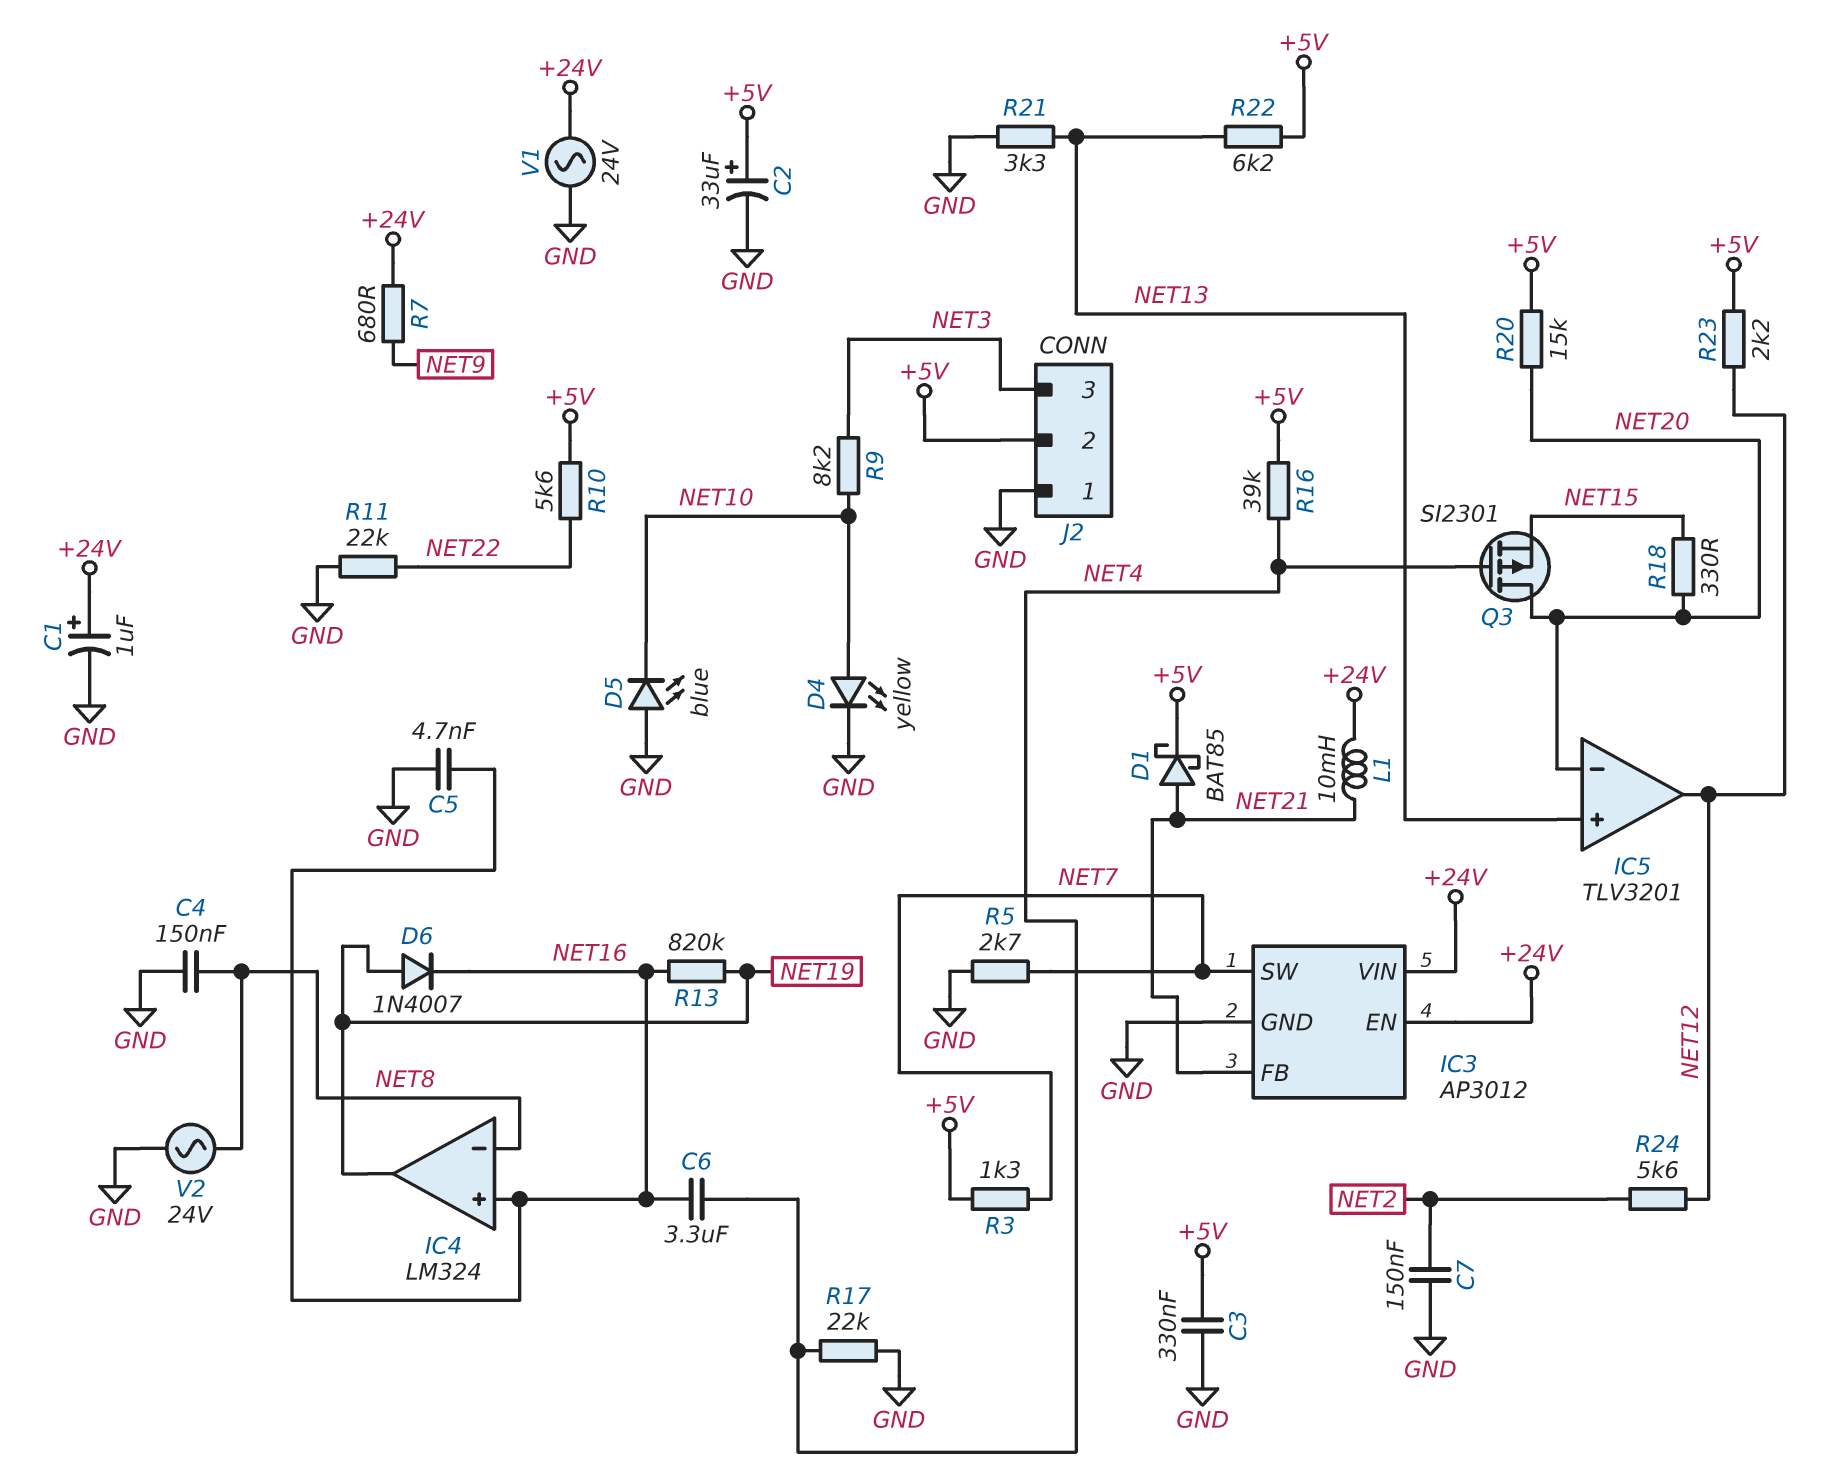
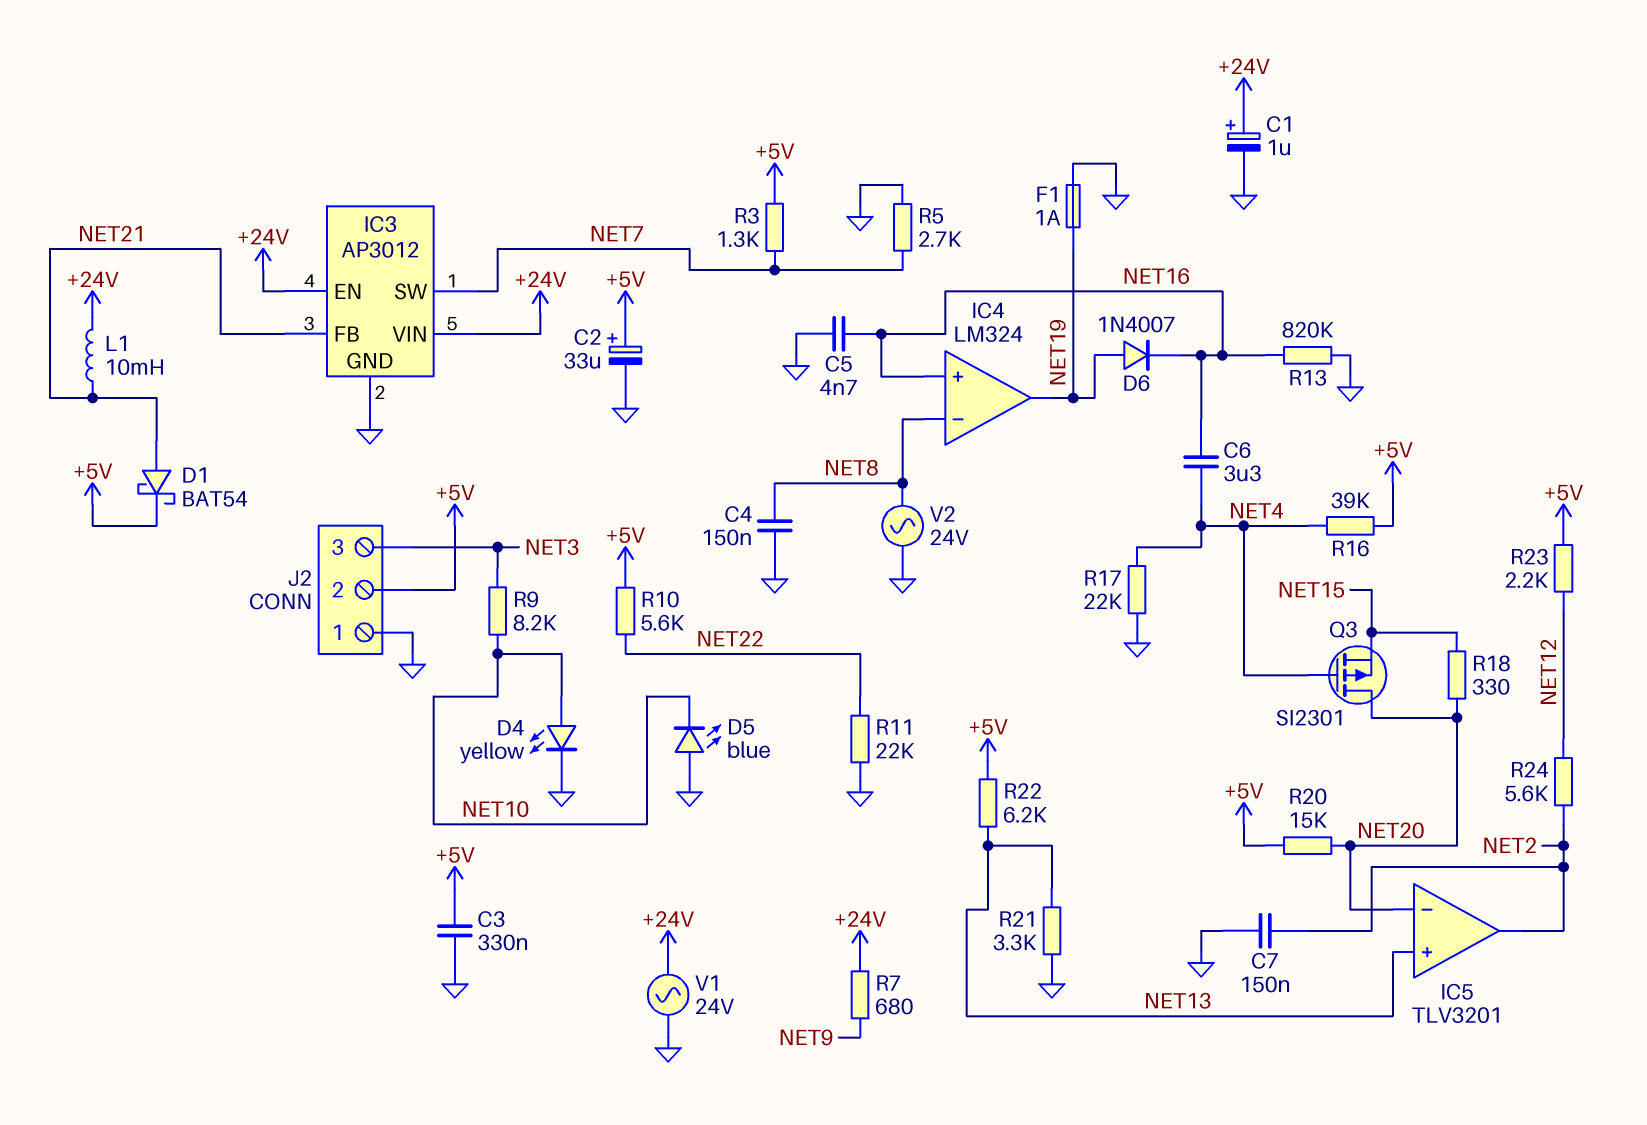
D1: schottky BAT85 (A NET21, K +5V) -> schottky BAT54 (A NET21, K +5V)
F1: none -> 1A (GND, NET19)
IC5 pin out: NET12 -> NET2
R13: 820k (NET16, NET19) -> 820k (GND, NET16)

